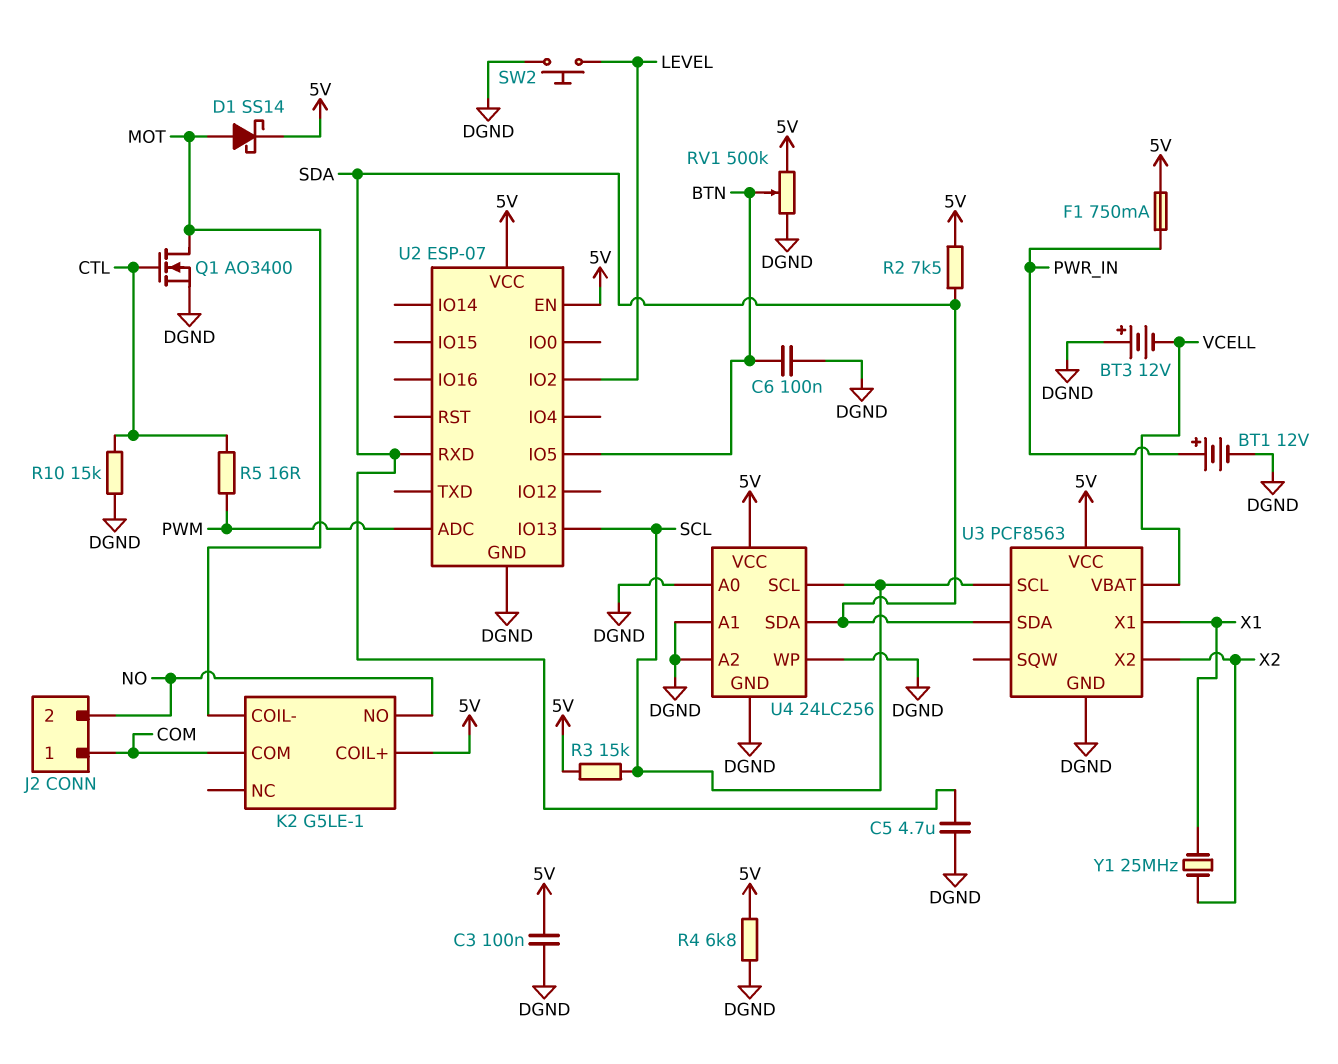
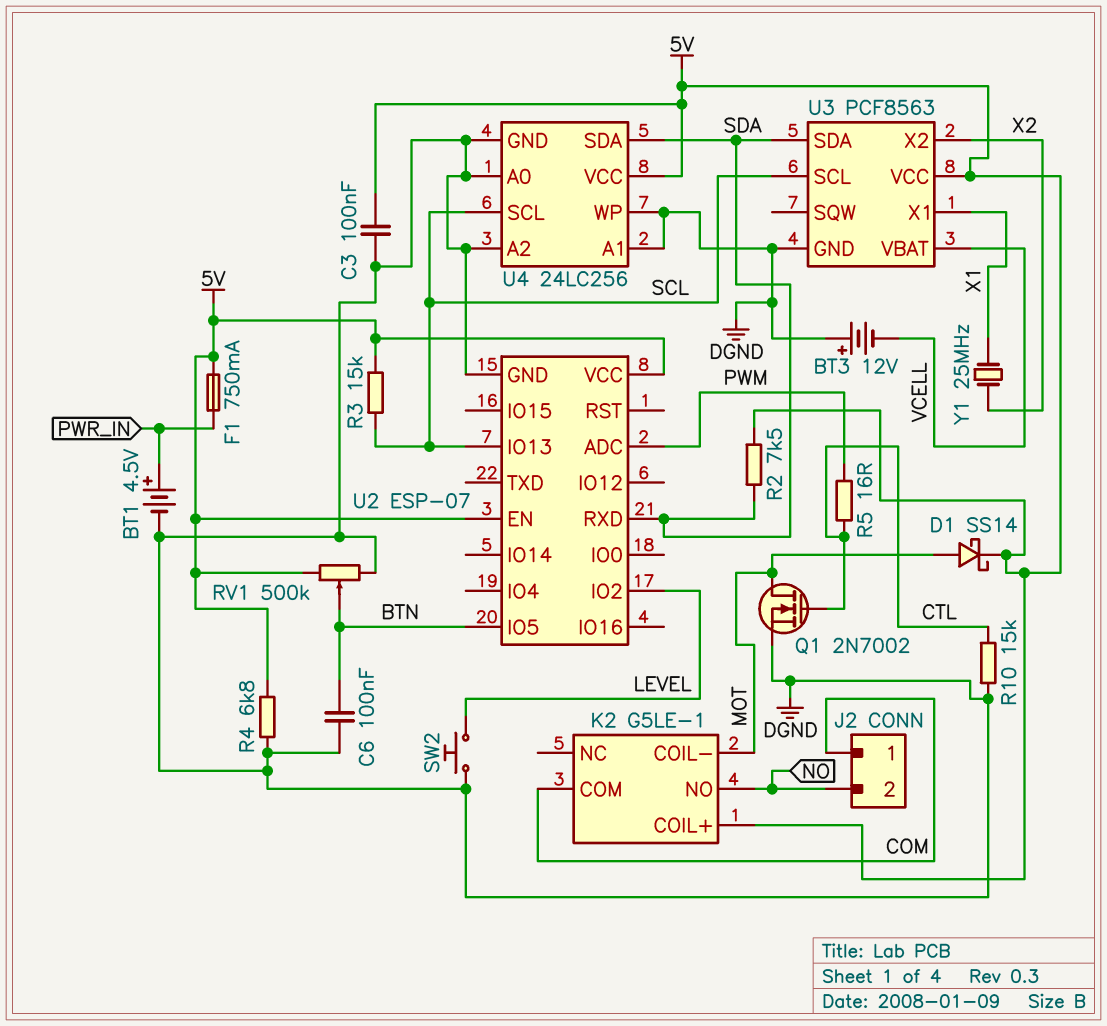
BT1: 12V (plus PWR_IN, minus DGND) -> 4.5V (plus PWR_IN, minus DGND)
C5: 4.7uF (DGND, SDA) -> none
Q1: NMOS AO3400 (G CTL, D MOT, S DGND) -> NMOS 2N7002 (G CTL, D MOT, S DGND)

